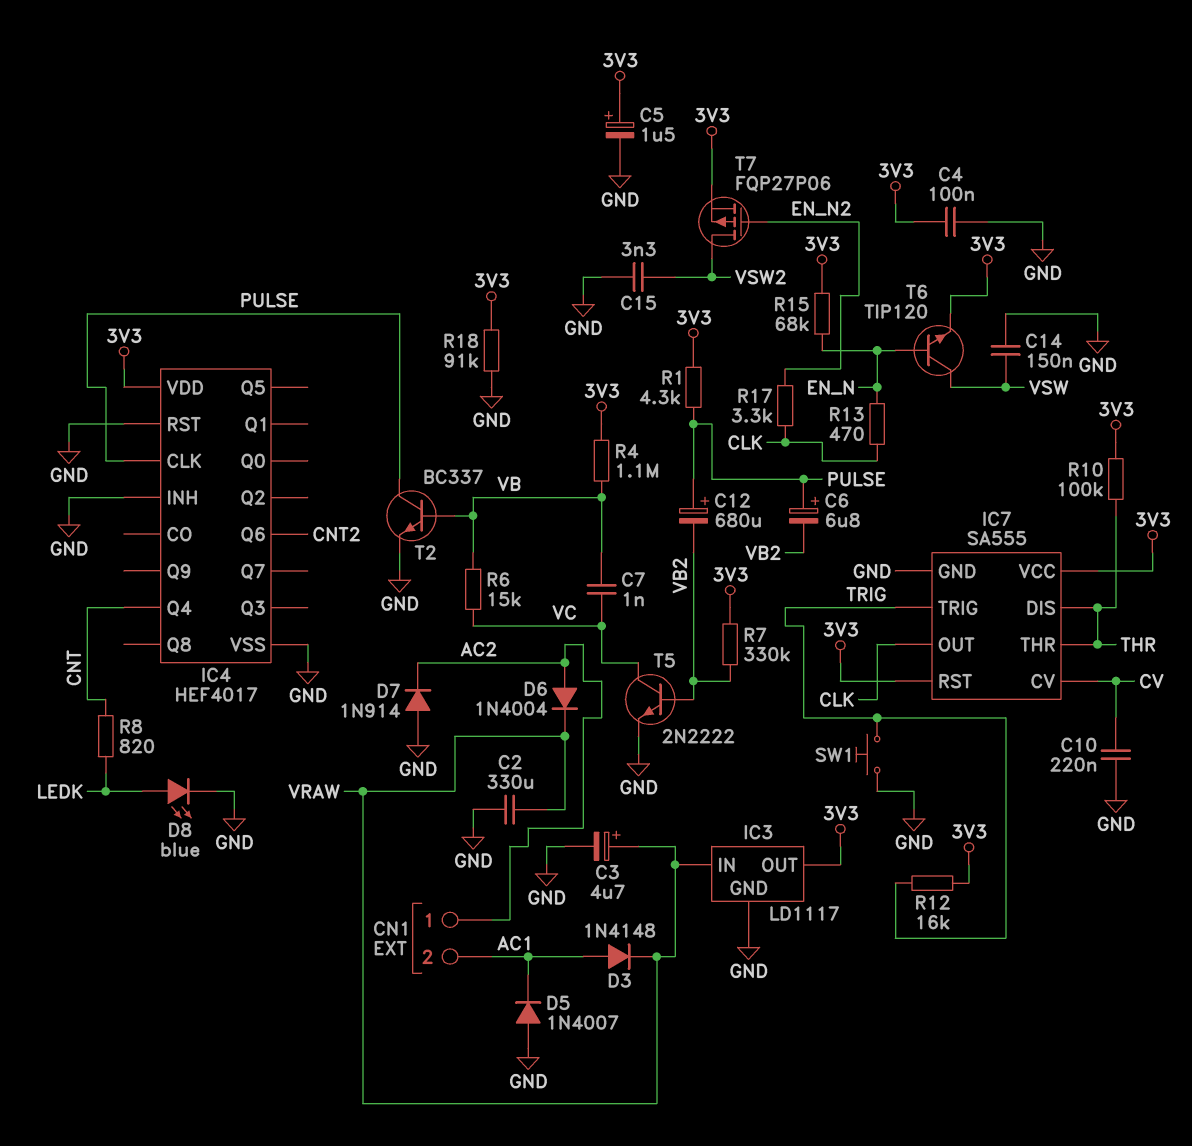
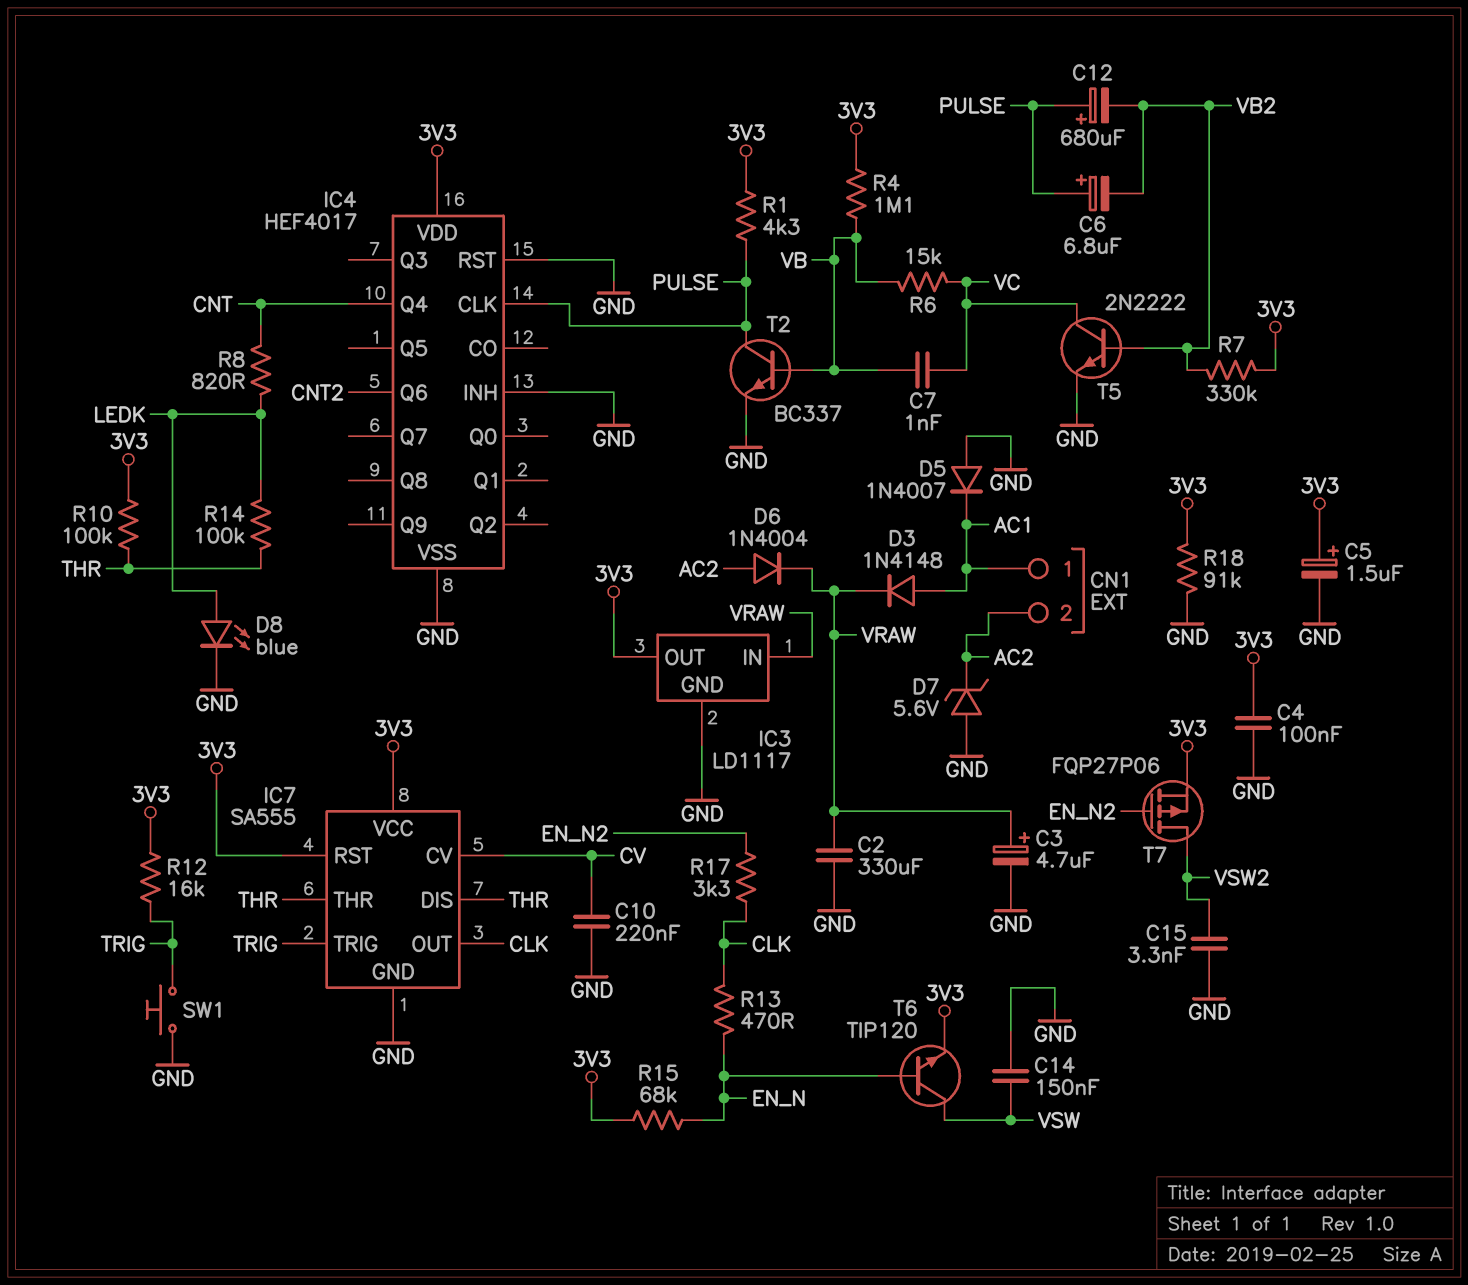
CN1 pin 1: AC2 -> AC1
CN1 pin 2: AC1 -> AC2
D7: diode 1N914 (A GND, K AC2) -> zener 5.6V (A GND, K AC2)
R14: none -> 100k (LEDK, THR)

